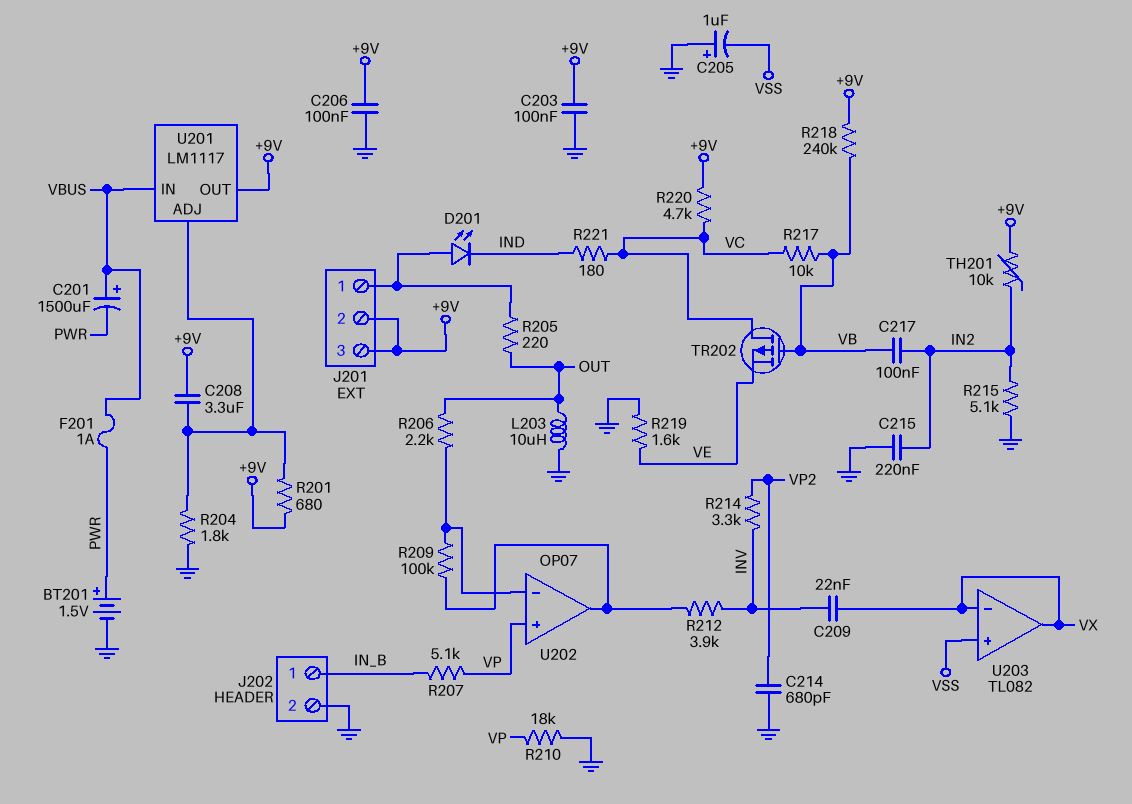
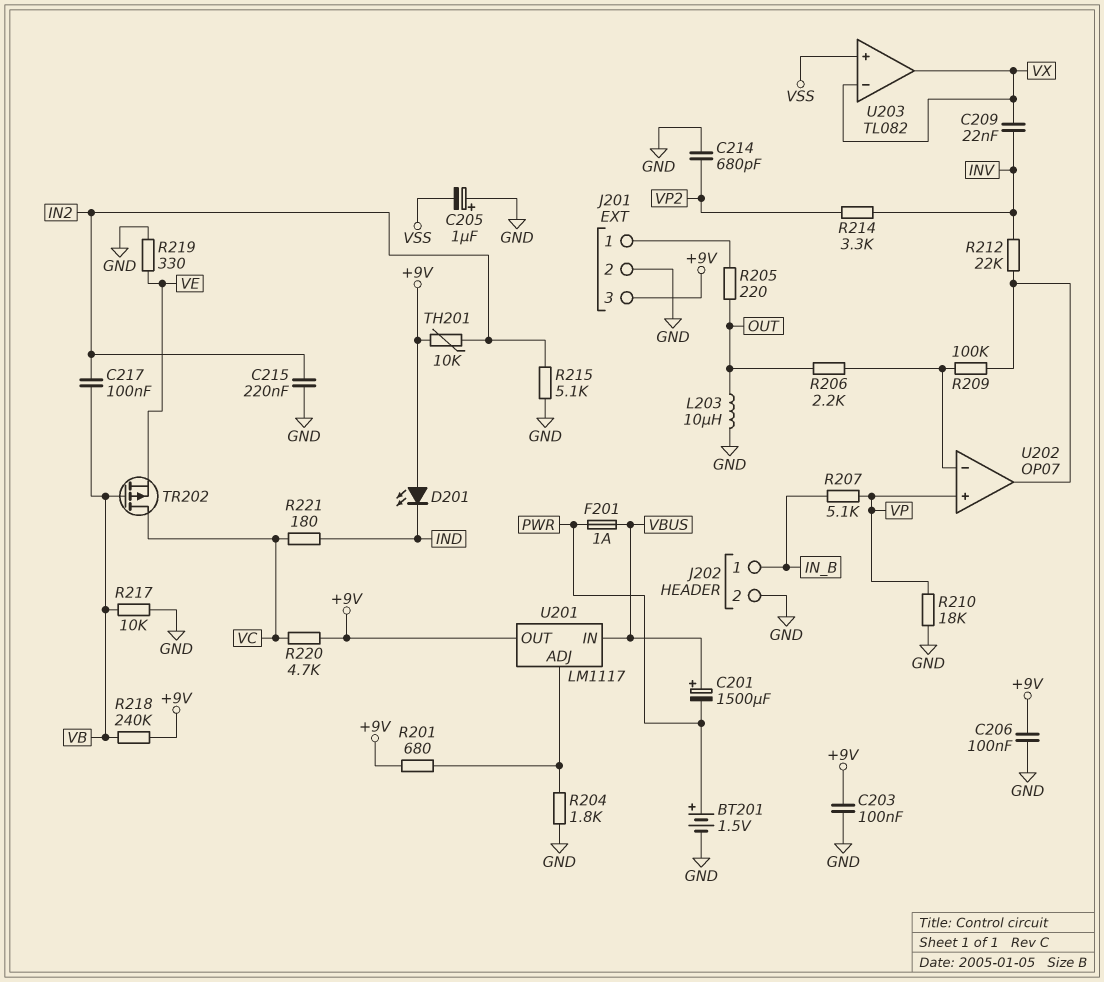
C208: 3.3uF (+9V, U201/ADJ) -> none
D201: LED (A J201/1, K IND) -> LED (A +9V, K IND)
J201 pin 2: +9V -> GND
R212: 3.9k (INV, U202/out) -> 22k (INV, U202/out)
R217: 10k (VB, VC) -> 10k (GND, VB)
R219: 1.6k (GND, VE) -> 330 (GND, VE)

